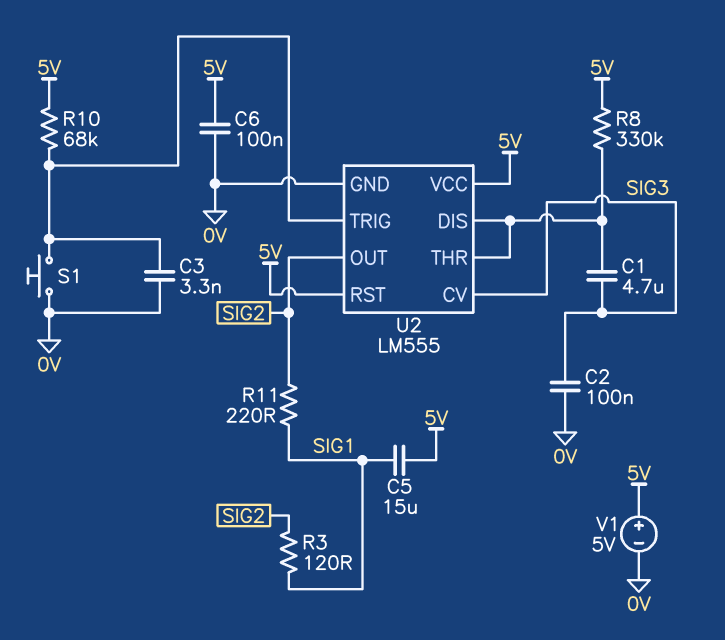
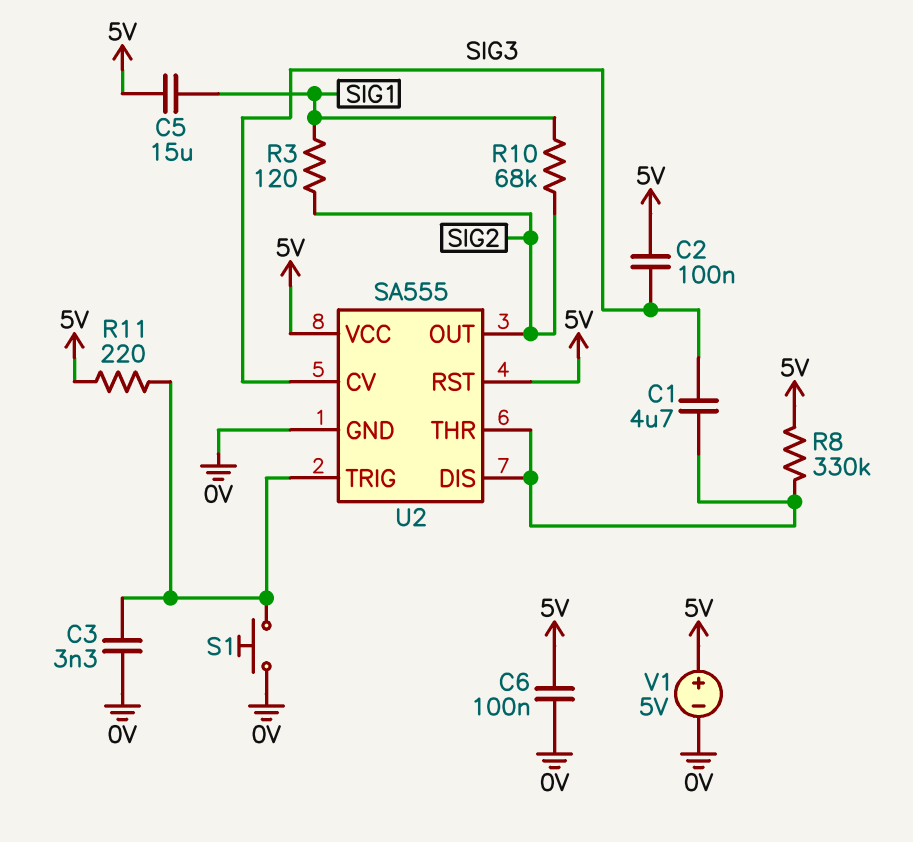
C2: 100nF (0V, SIG3) -> 100nF (5V, SIG3)
R10: 68k (5V, U2/TRIG) -> 68k (SIG1, SIG2)
R11: 220 (SIG1, SIG2) -> 220 (5V, U2/TRIG)
U2: LM555 -> SA555

